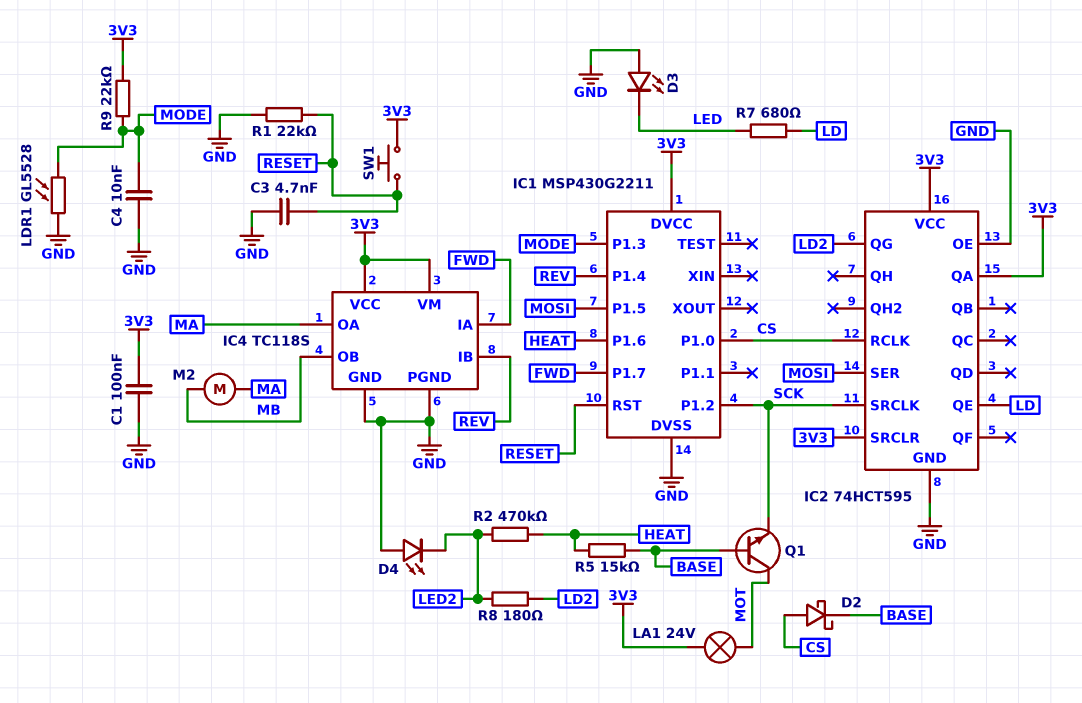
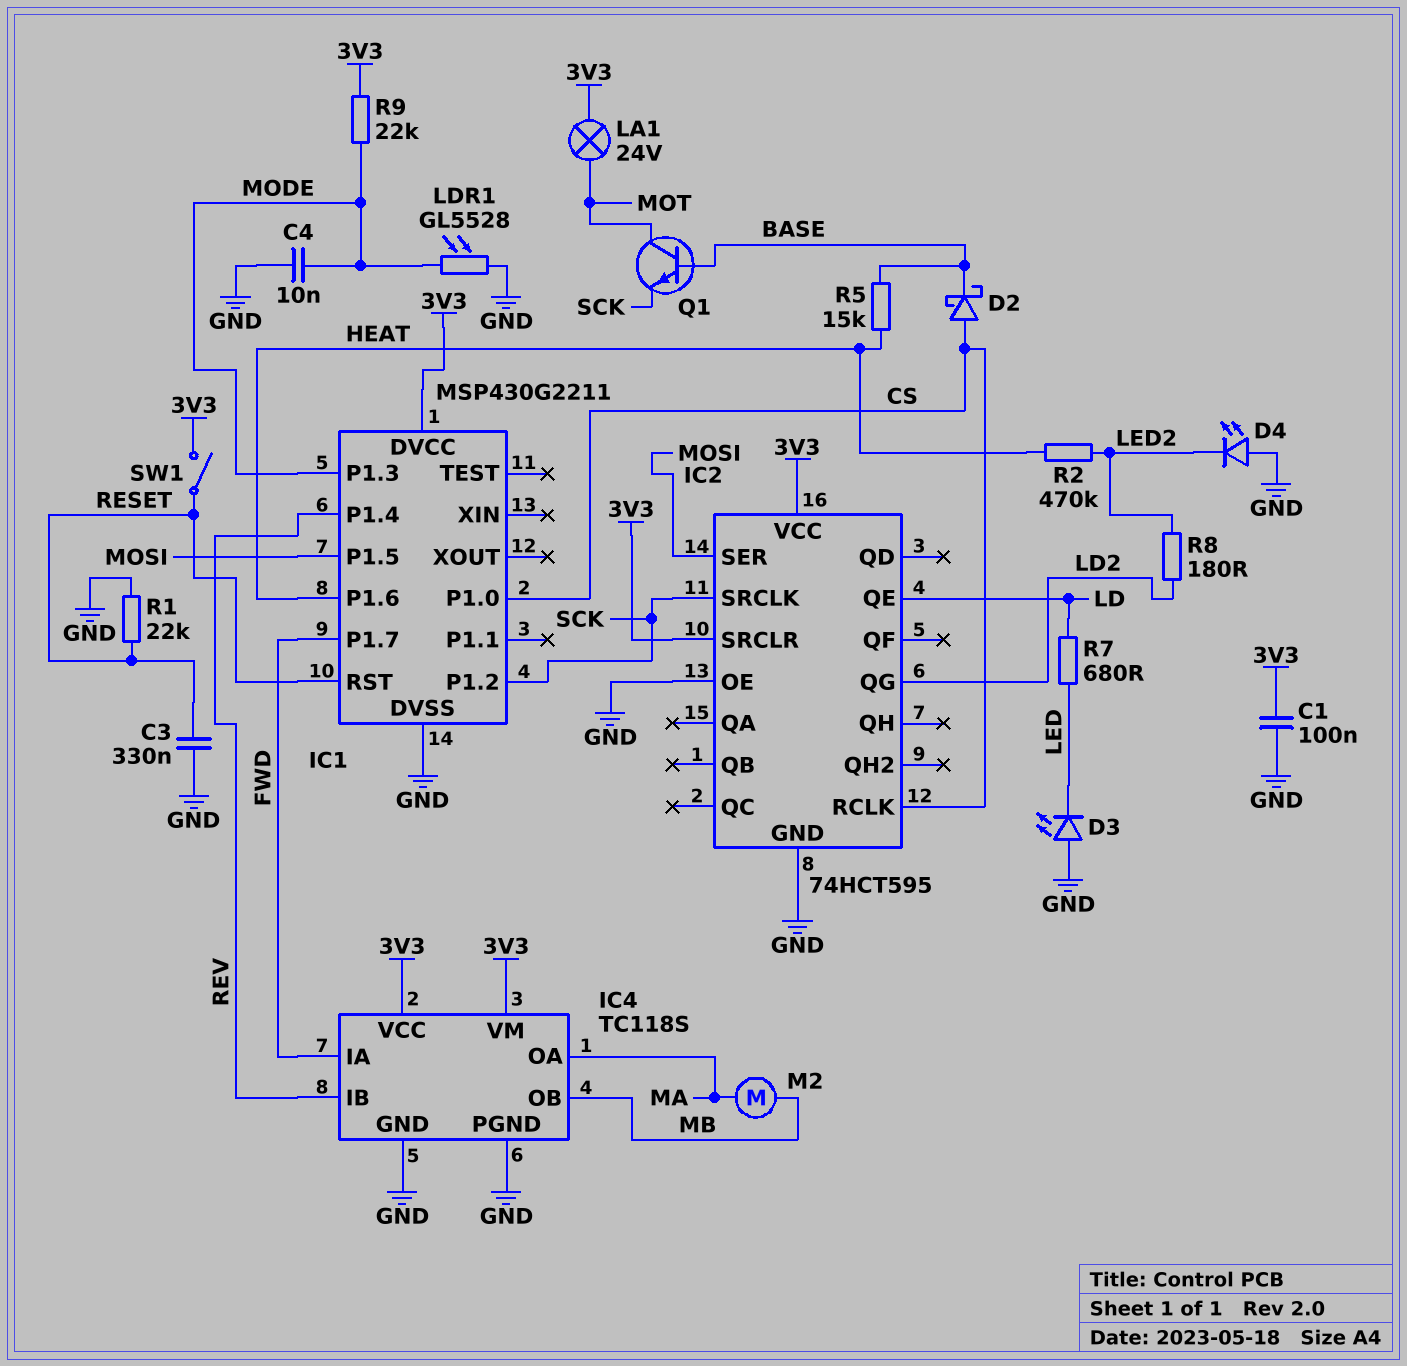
C3: 4.7nF (GND, RESET) -> 330nF (GND, RESET)
IC2 pin QA: 3V3 -> none
SW1: button (3V3, RESET) -> switch (3V3, RESET)

